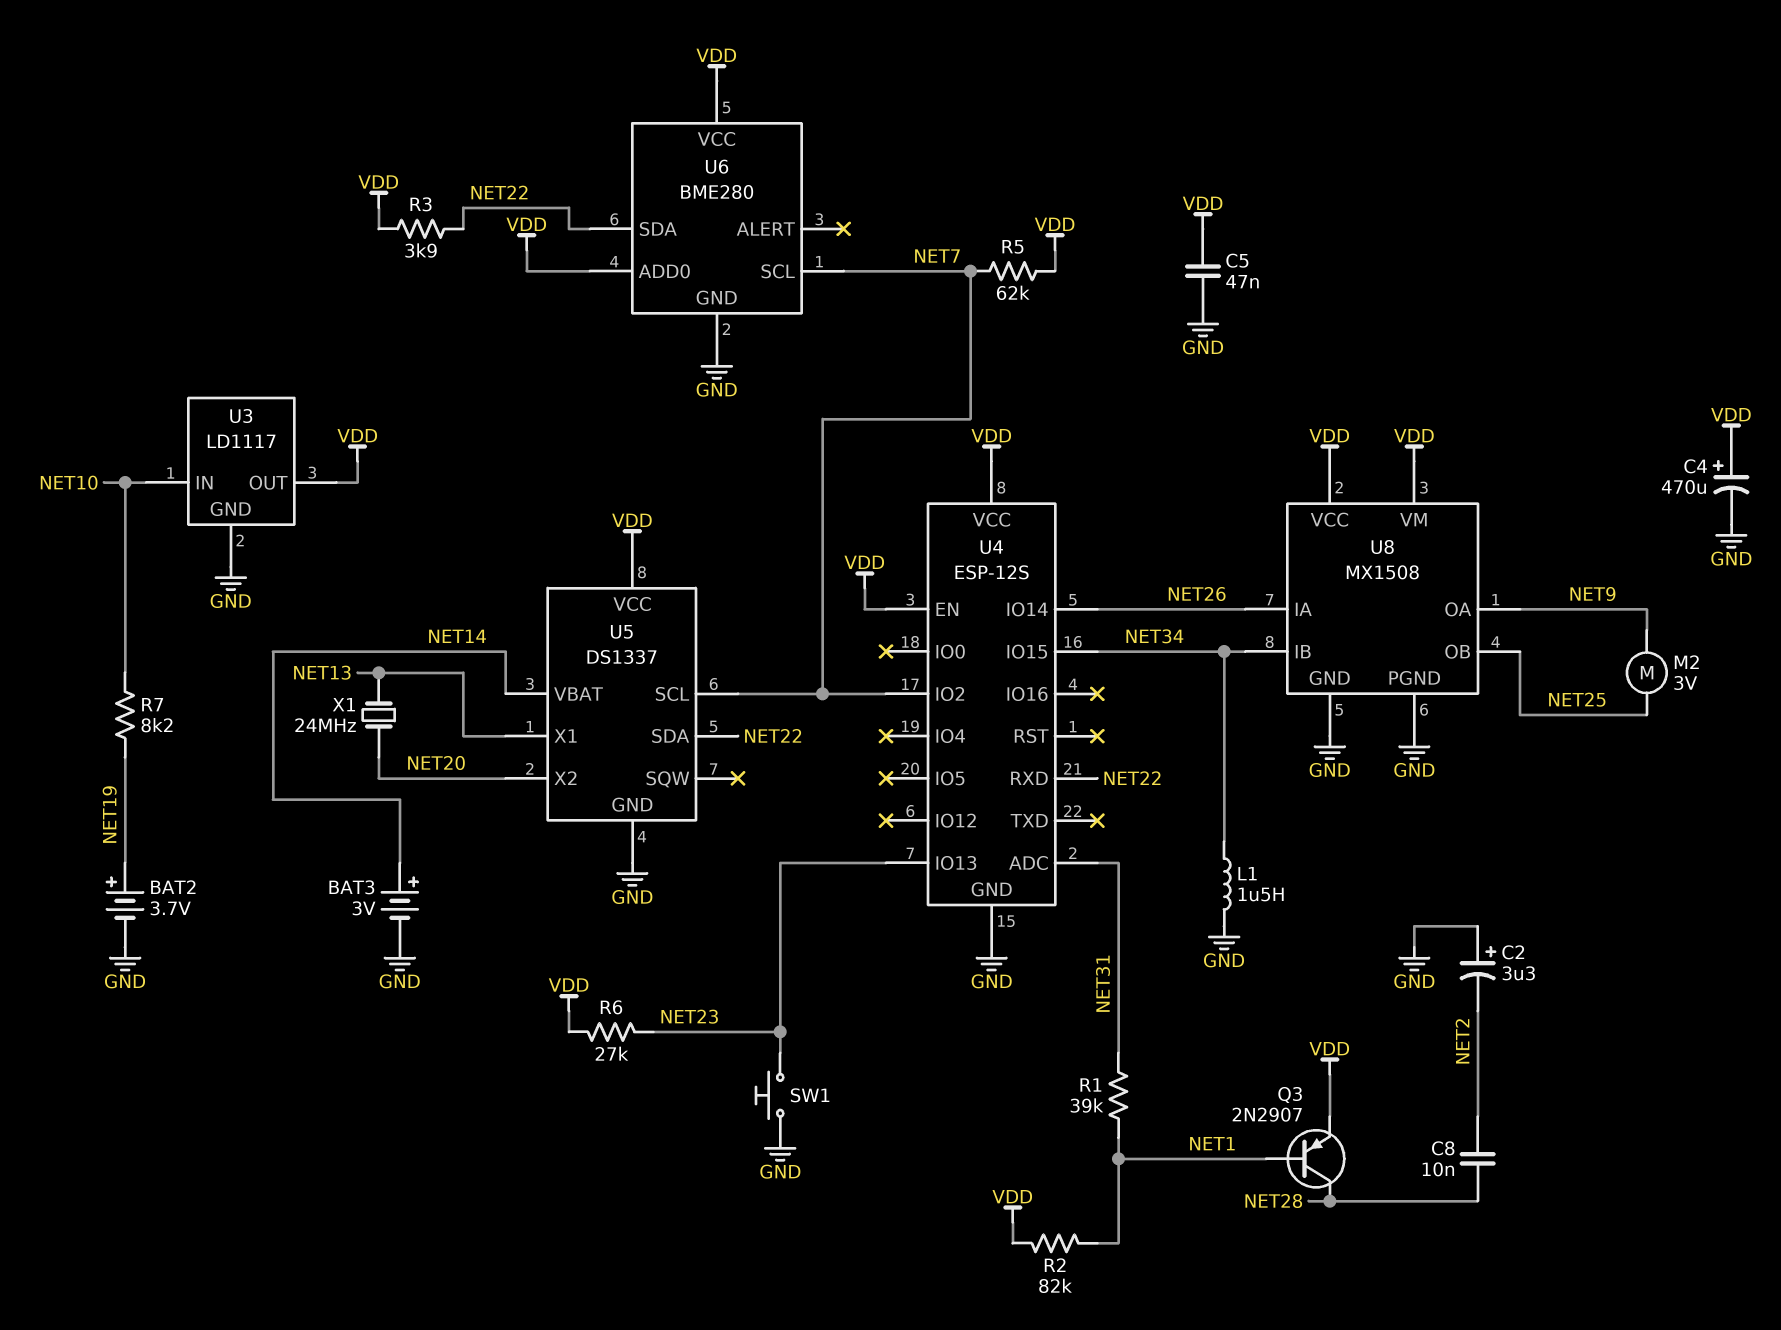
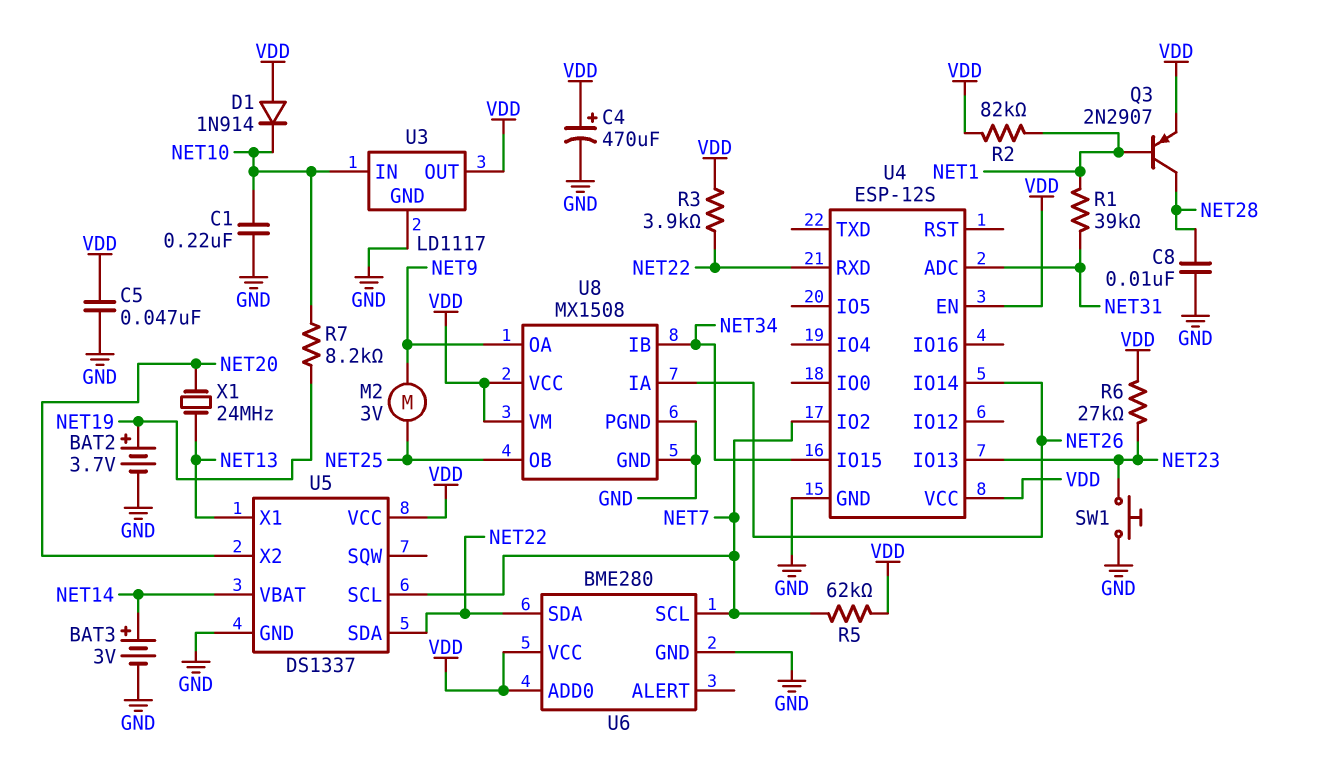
C1: none -> 220nF (GND, NET10)
C2: 3.3uF (plus GND, minus NET2) -> none
C8: 10nF (NET2, NET28) -> 10nF (GND, NET28)
D1: none -> diode 1N914 (A VDD, K NET10)
L1: 1.5uH (GND, NET34) -> none

